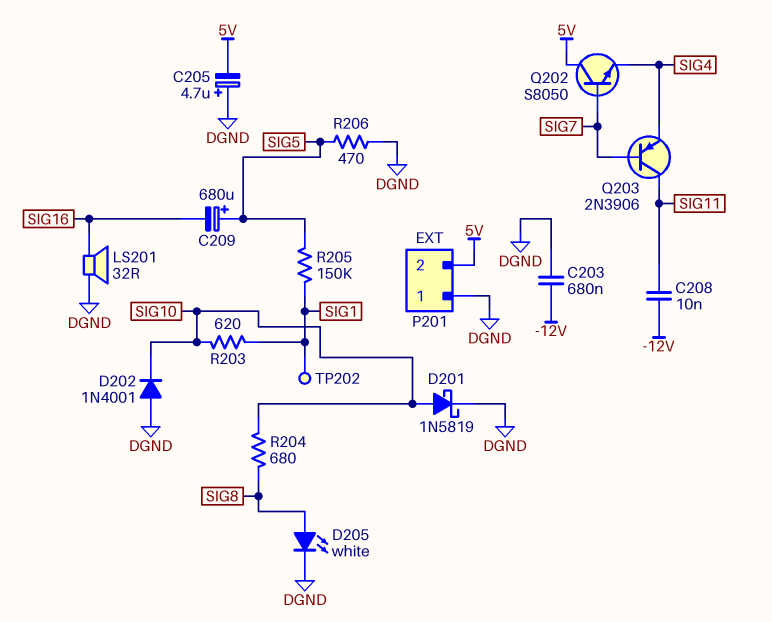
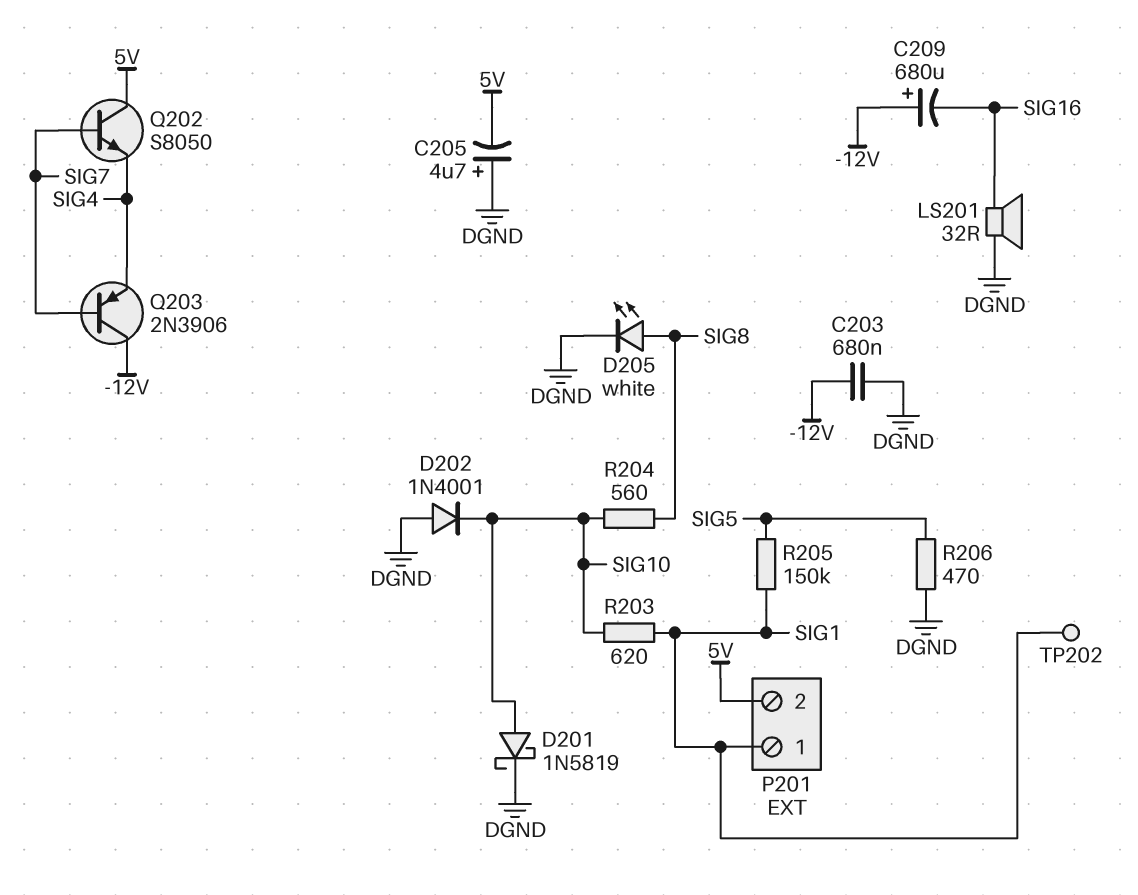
C208: 10nF (-12V, SIG11) -> none
C209: 680uF (plus SIG5, minus SIG16) -> 680uF (plus -12V, minus SIG16)
P201 pin 1: DGND -> SIG1
Q203: PNP 2N3906 (B SIG7, C SIG11, E SIG4) -> PNP 2N3906 (B SIG7, C -12V, E SIG4)
R204: 680 (SIG8, SIG10) -> 560 (SIG8, SIG10)

